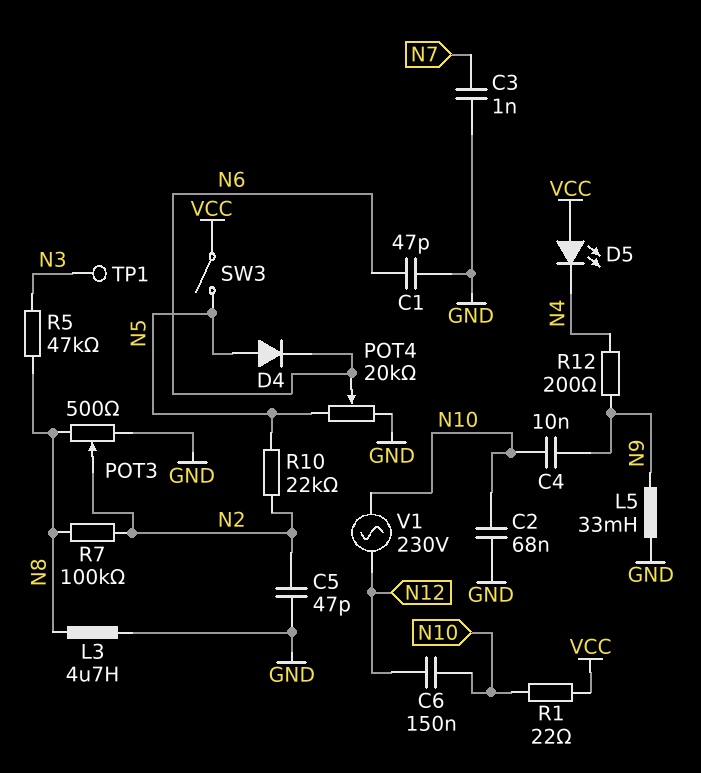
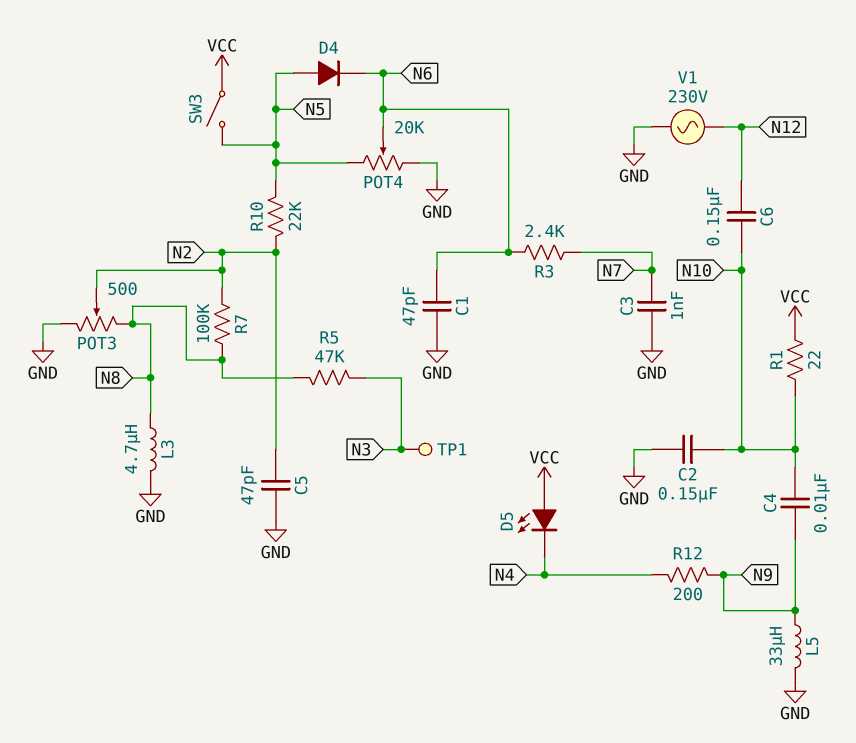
C2: 68nF (GND, N10) -> 150nF (GND, N10)
L5: 33mH (GND, N9) -> 33uH (GND, N9)
R3: none -> 2.4k (N6, N7)
V1: AC 230V (N10, N12) -> AC 230V (GND, N12)

